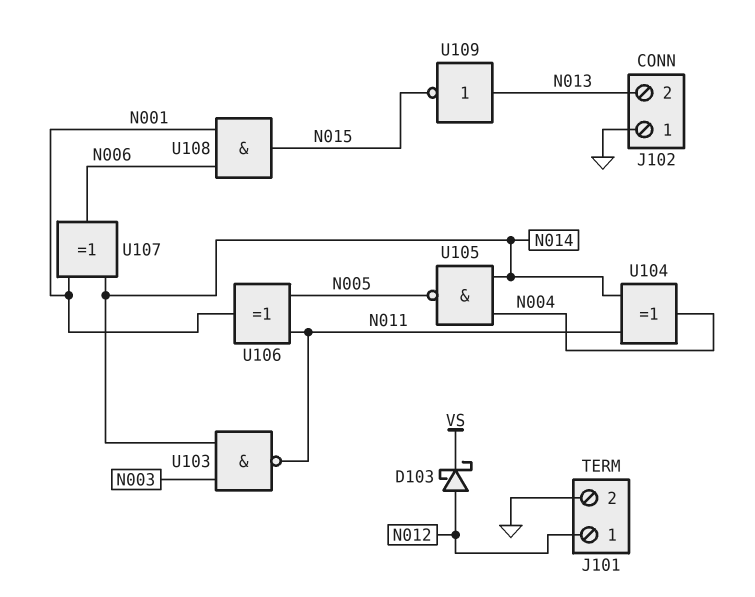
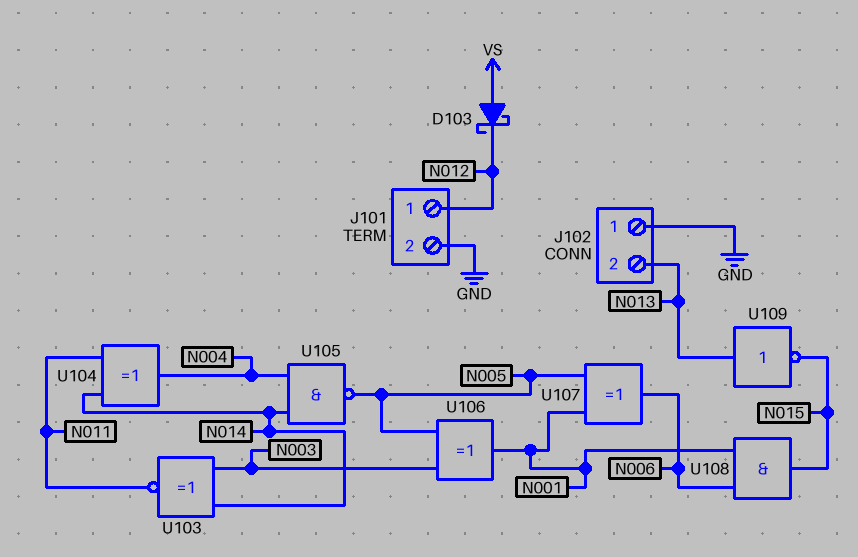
D103: schottky (A N012, K VS) -> schottky (A VS, K N012)
U103: NAND (in N003, in N014, out N011) -> XNOR (in N003, in N014, out N011)
U106: XOR (in N005, in N011, out N001) -> XOR (in N003, in N005, out N001)
U107: XOR (in N001, in N014, out N006) -> XOR (in N001, in N005, out N006)

